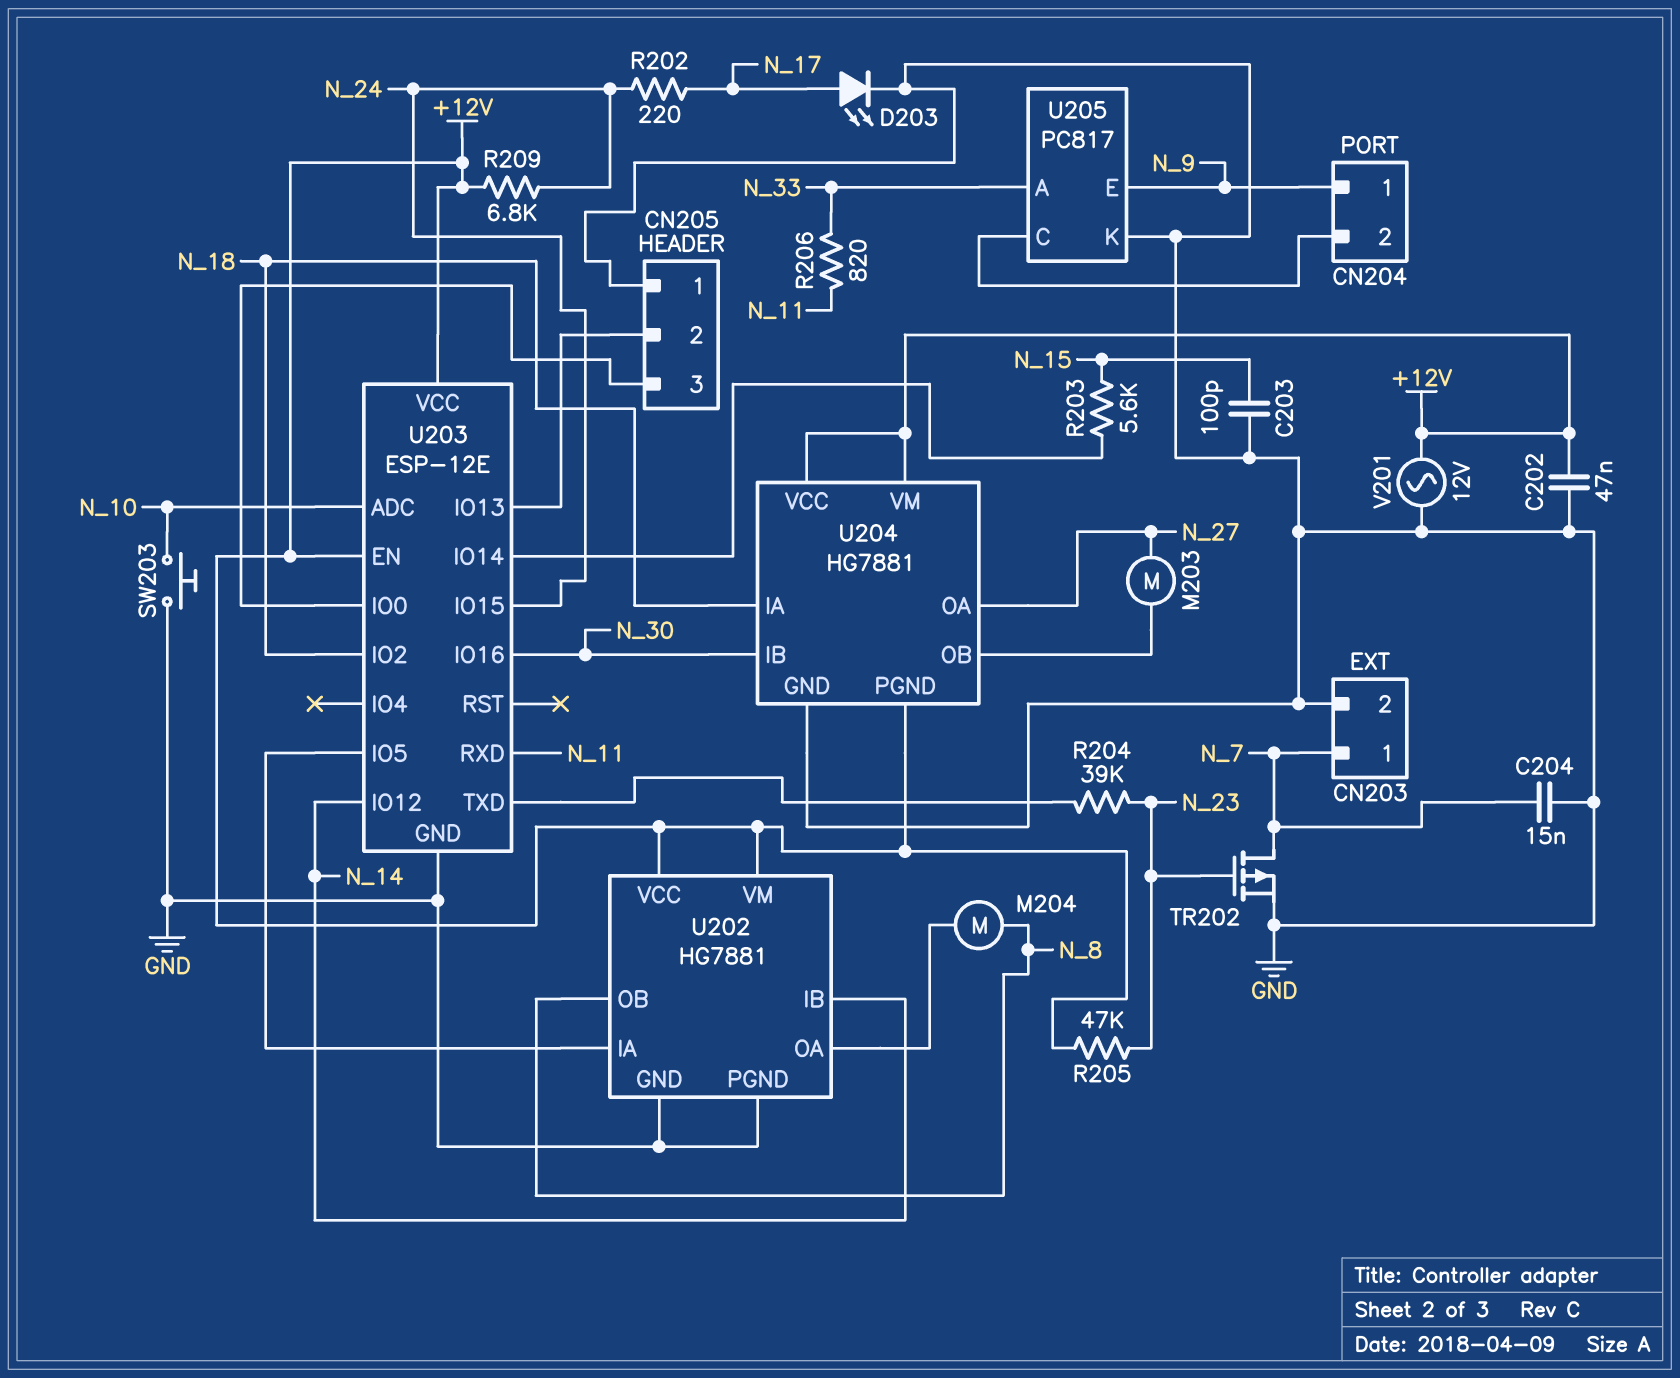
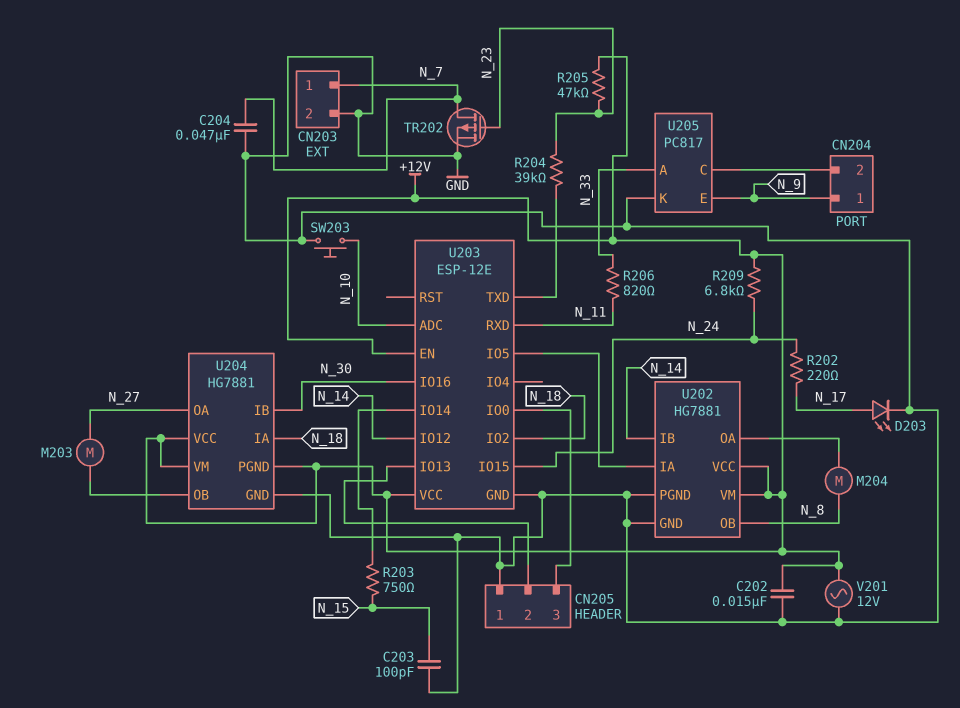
C202: 47nF (+12V, GND) -> 15nF (+12V, GND)
C204: 15nF (GND, N_7) -> 47nF (GND, N_7)
R203: 5.6k (N_15, U203/IO14) -> 750 (N_15, U203/IO14)

